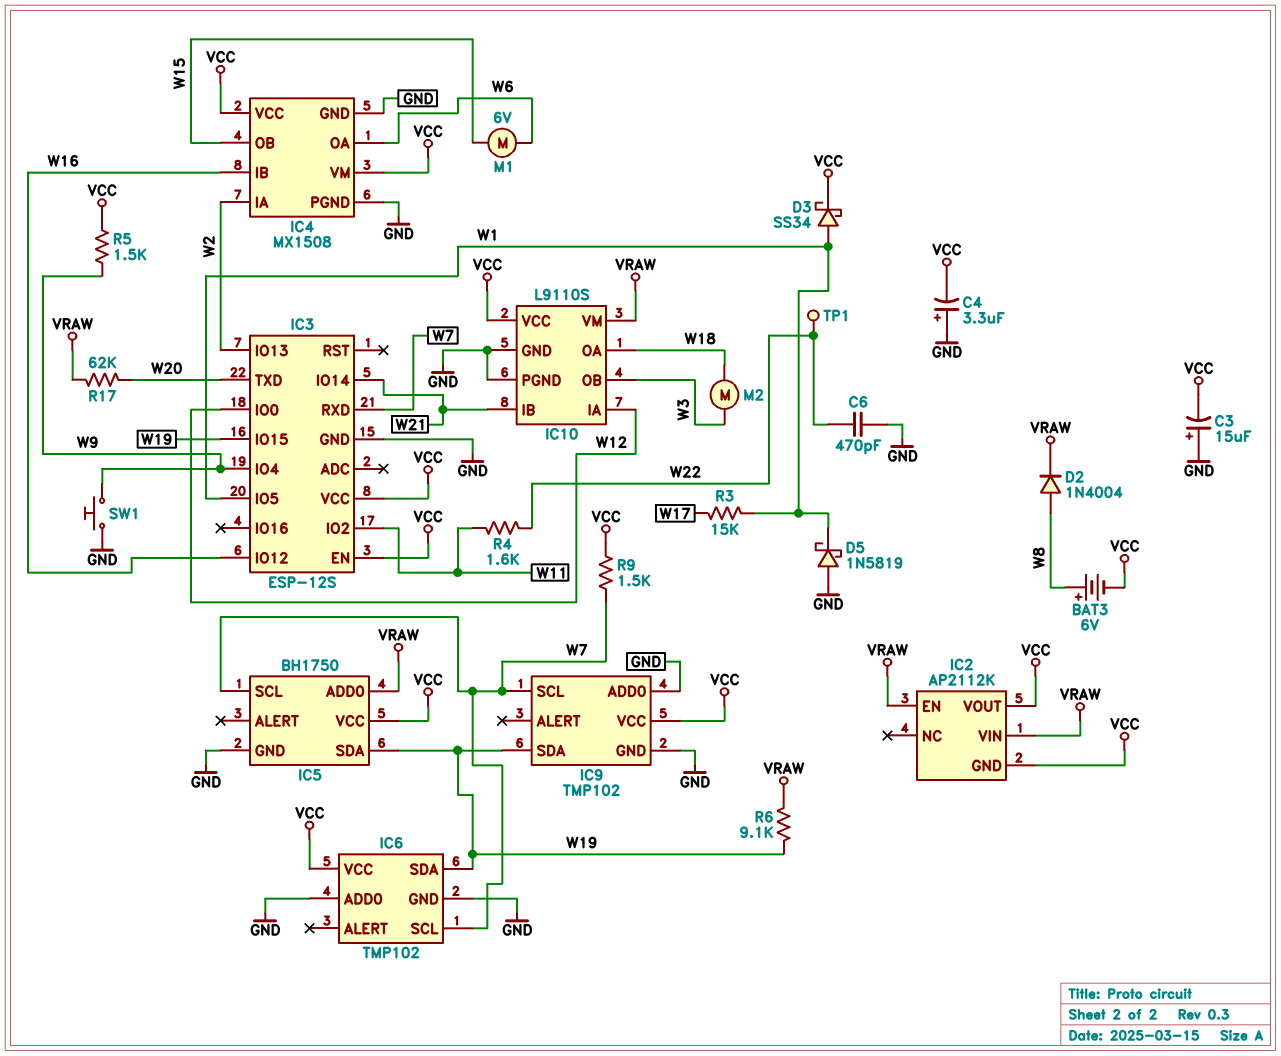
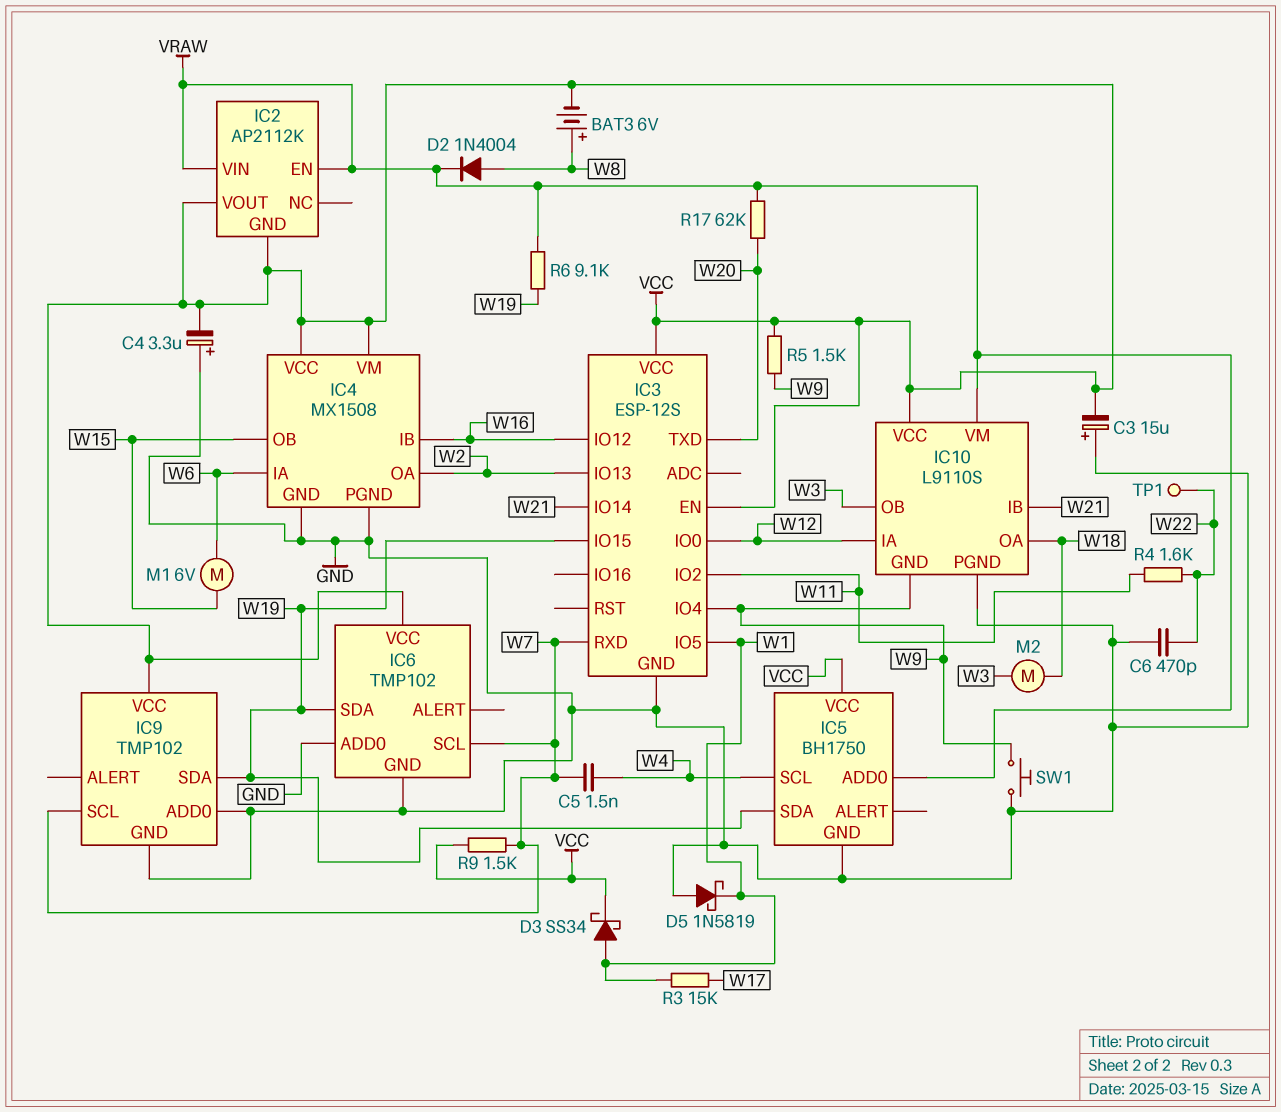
C5: none -> 1.5nF (W4, W7)
IC4 pin IA: W2 -> W6
IC4 pin OA: W6 -> W2
IC5 pin SCL: W7 -> W4
IC10 pin GND: GND -> W9

